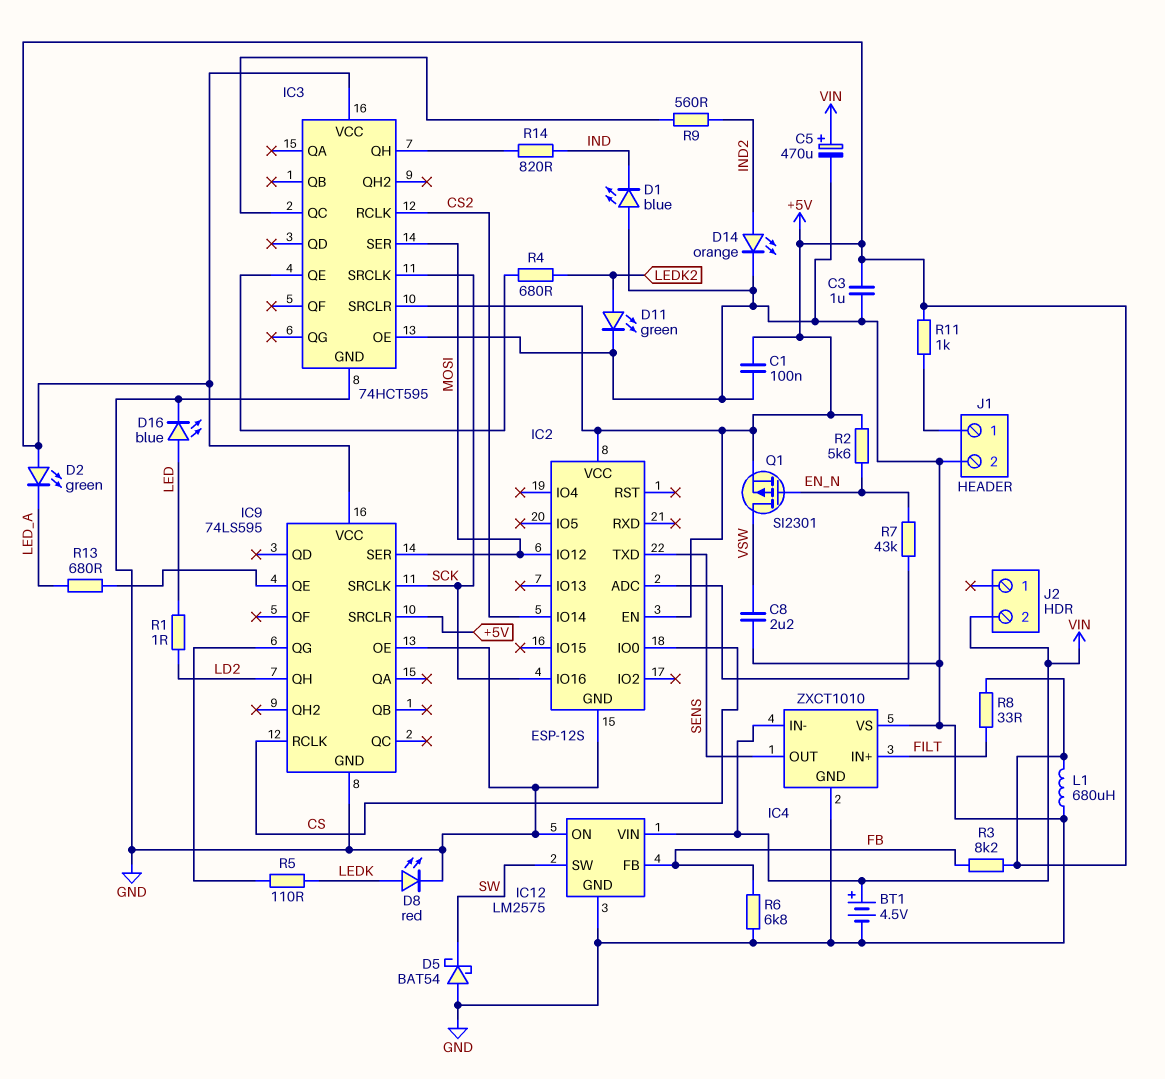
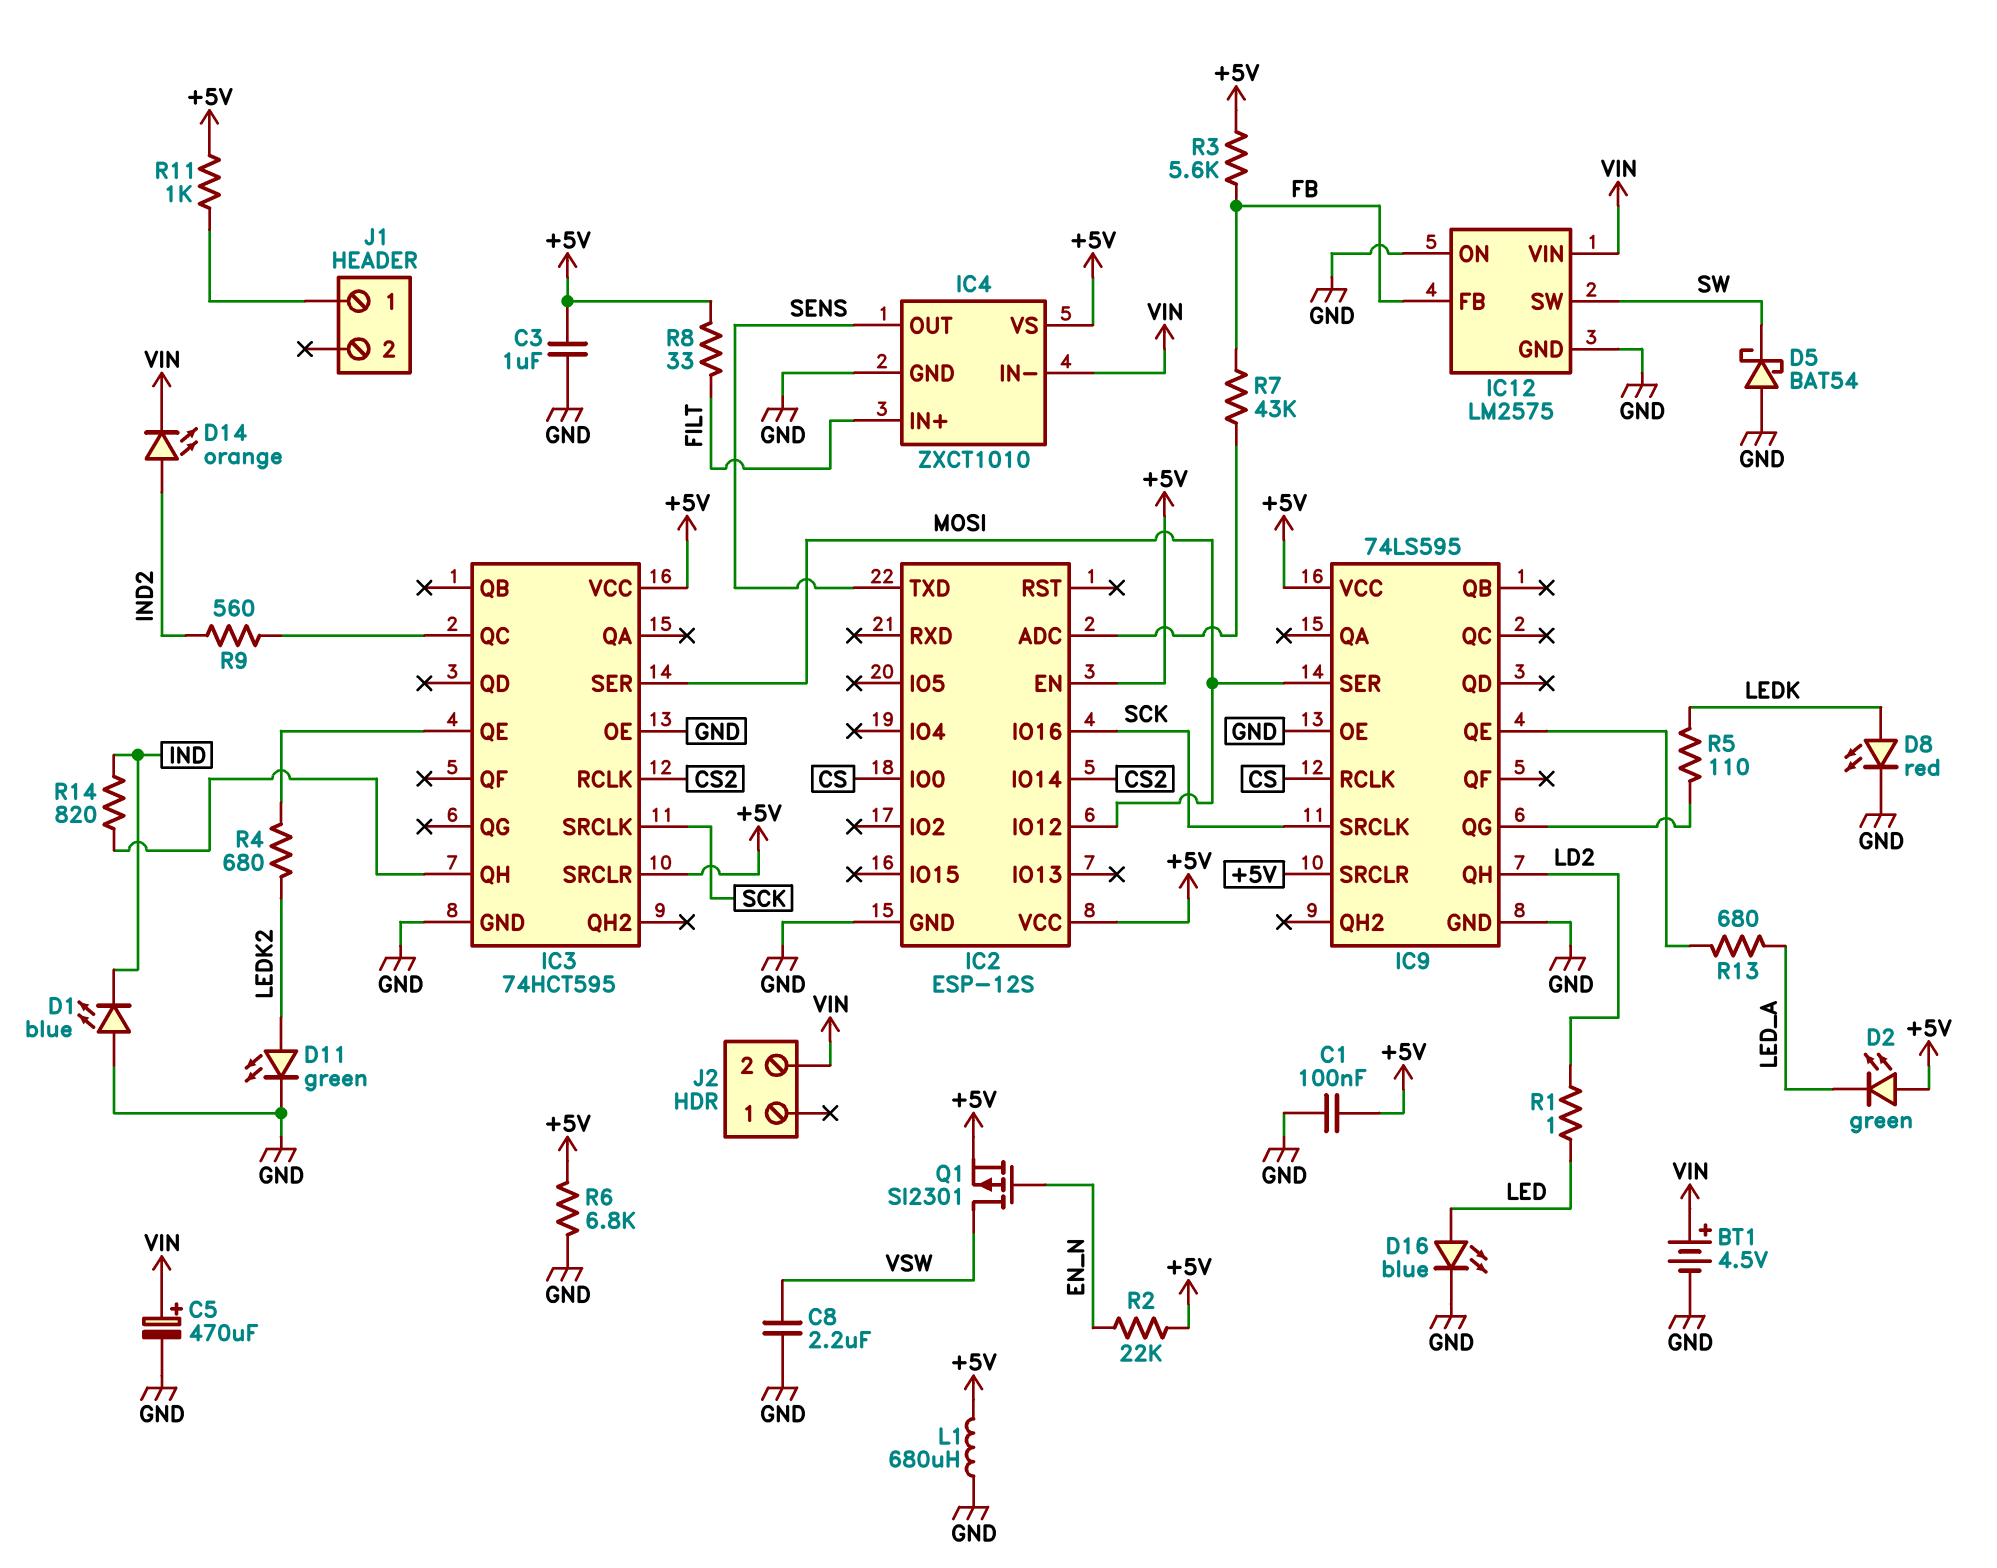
D14: LED orange (A IND2, K GND) -> LED orange (A IND2, K VIN)
IC4 pin VS: GND -> +5V
J1 pin 2: GND -> none
R2: 5.6k (+5V, EN_N) -> 22k (+5V, EN_N)
R3: 8.2k (+5V, FB) -> 5.6k (+5V, FB)
R6: 6.8k (FB, GND) -> 6.8k (+5V, GND)
R7: 43k (EN_N, IC2/ADC) -> 43k (FB, IC2/ADC)

